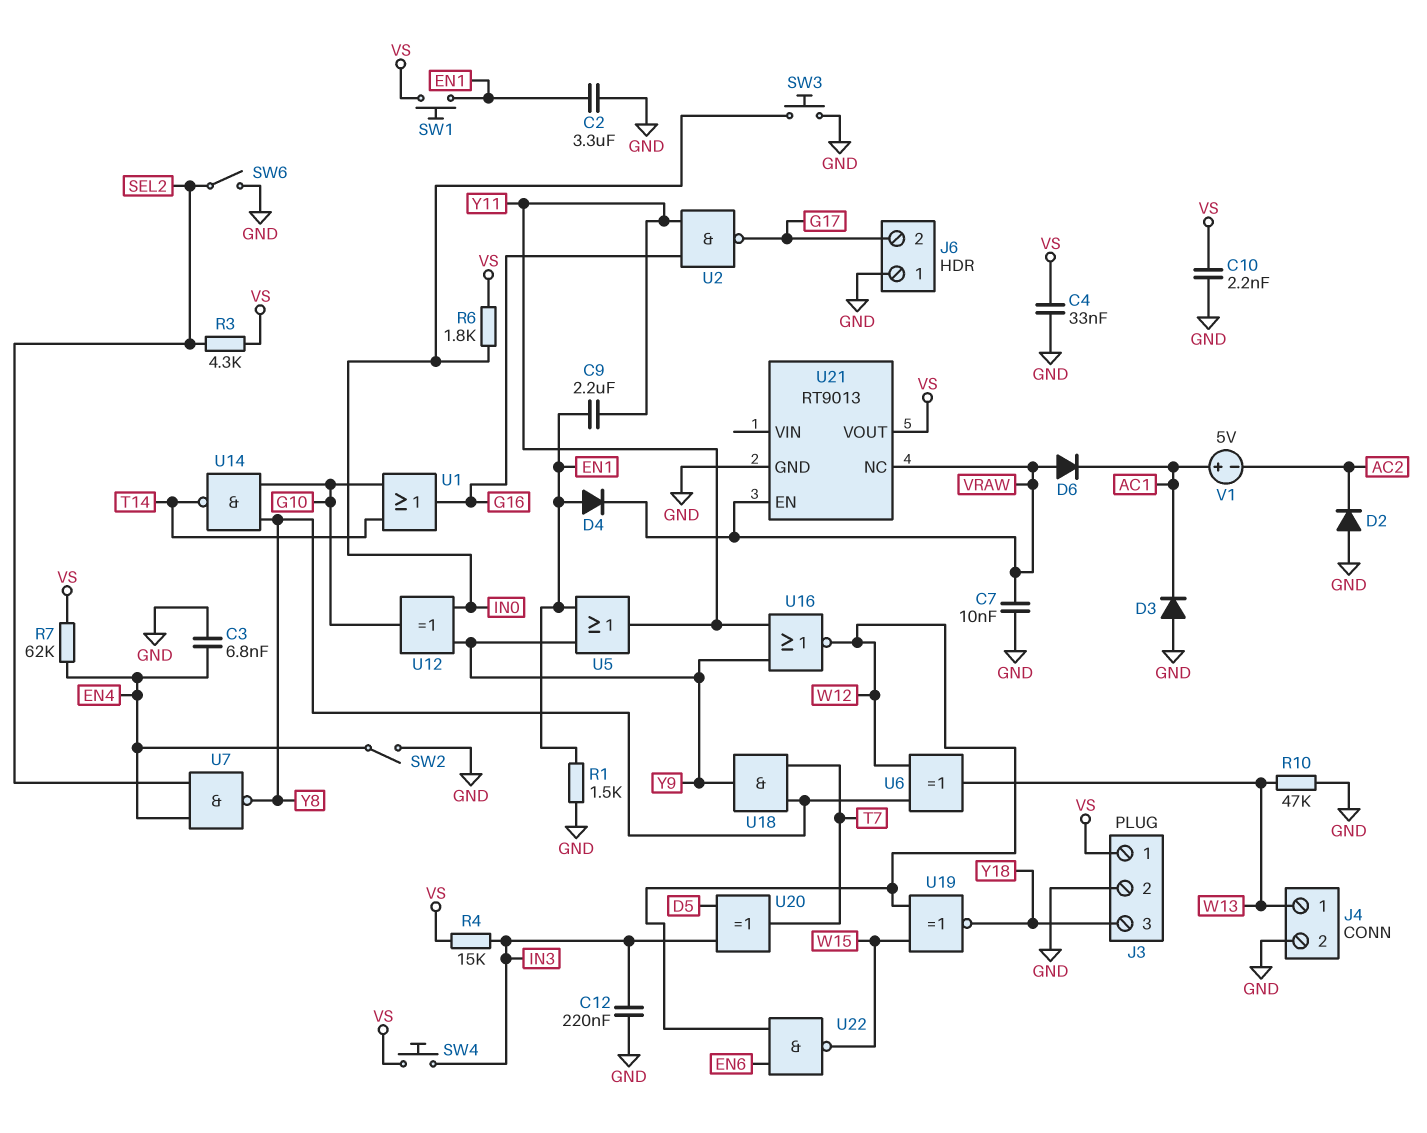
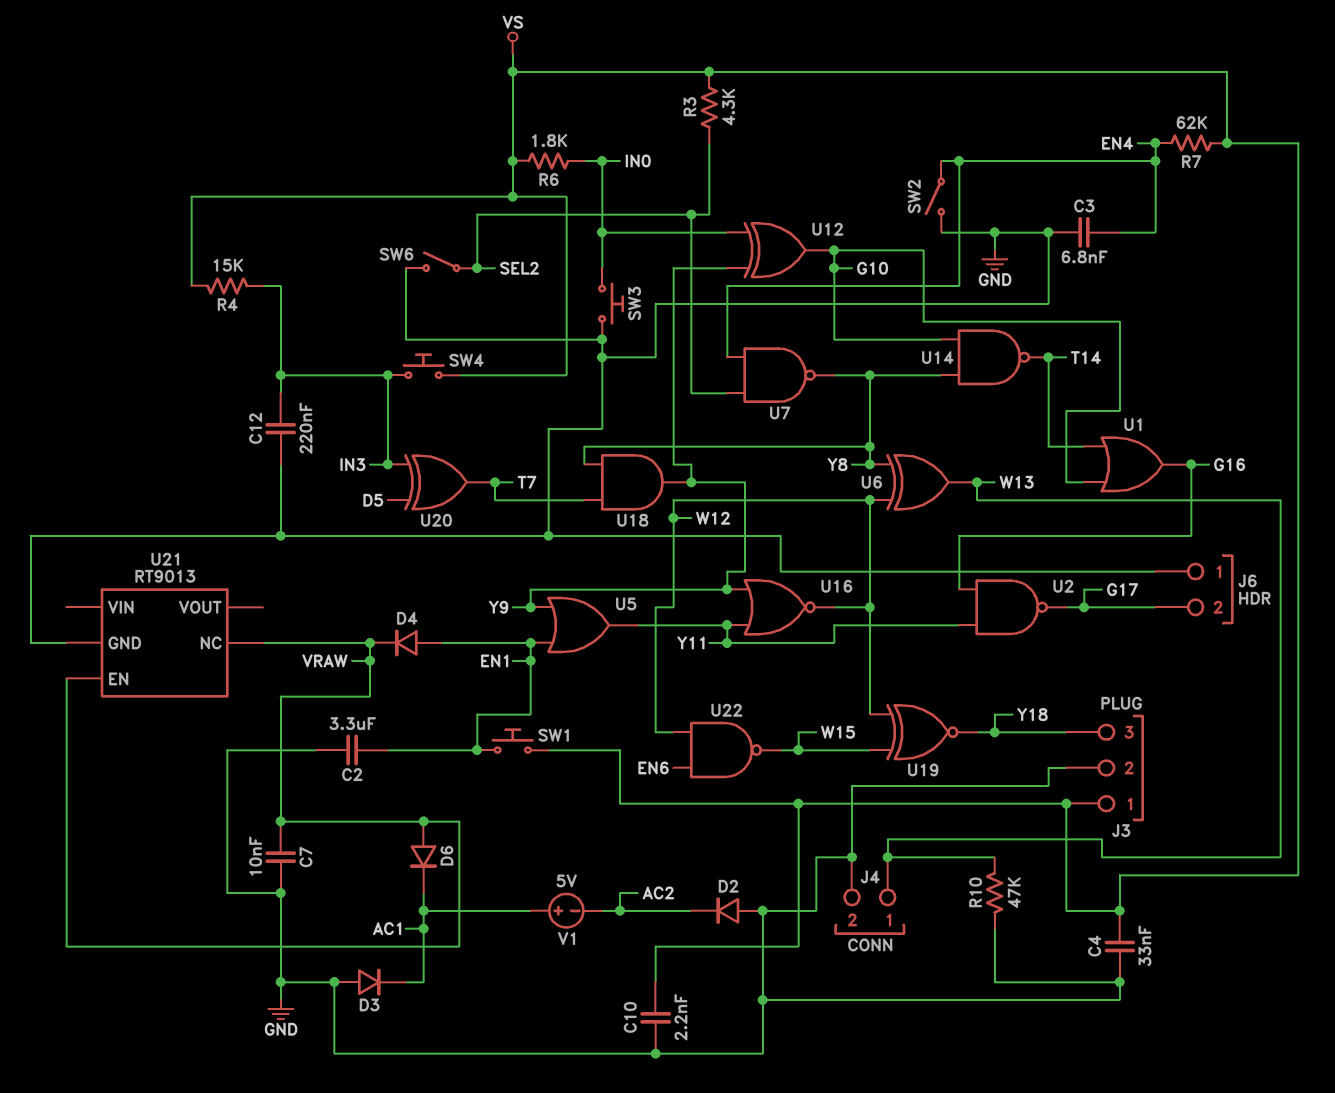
C9: 2.2uF (EN1, Y11) -> none
R1: 1.5k (EN1, GND) -> none
U21 pin VOUT: VS -> none

